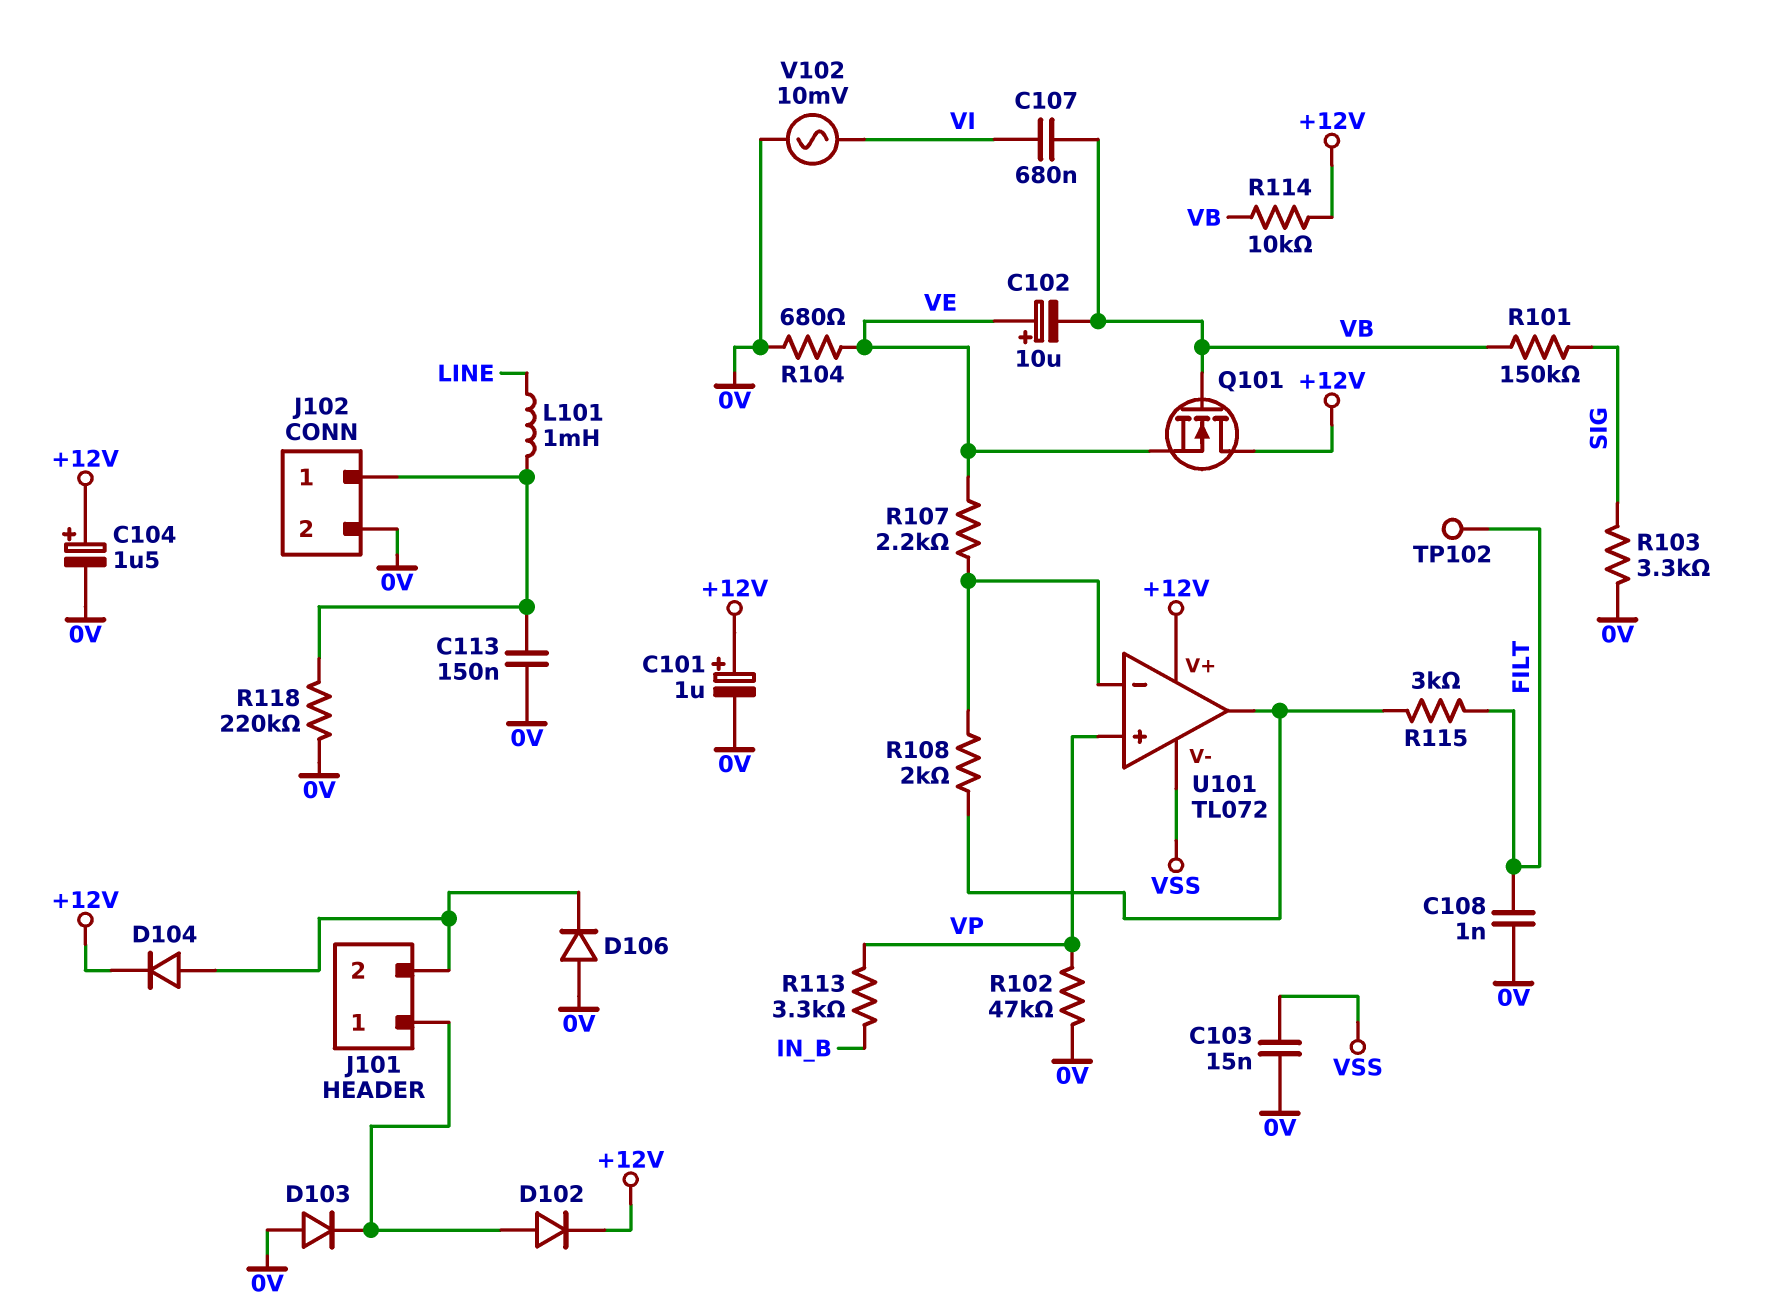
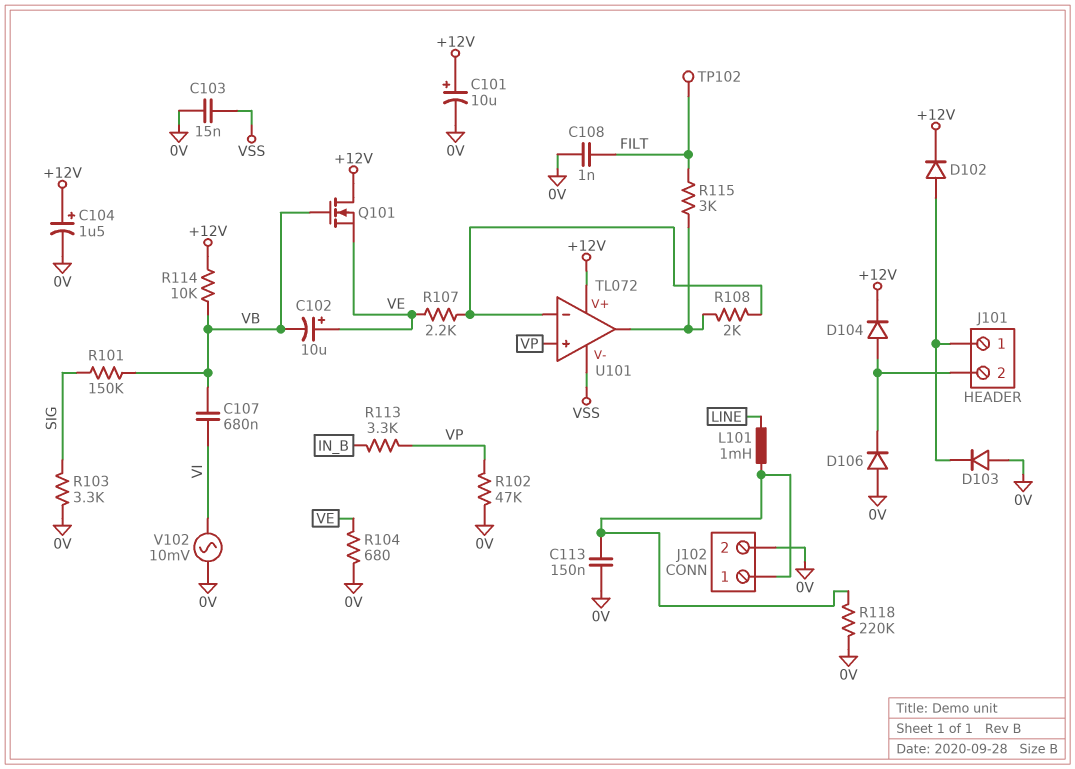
C101: 1uF (plus +12V, minus 0V) -> 10uF (plus +12V, minus 0V)

